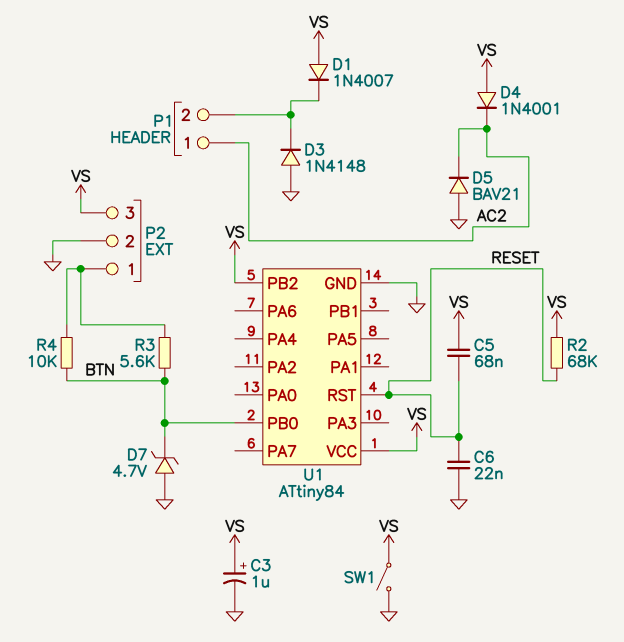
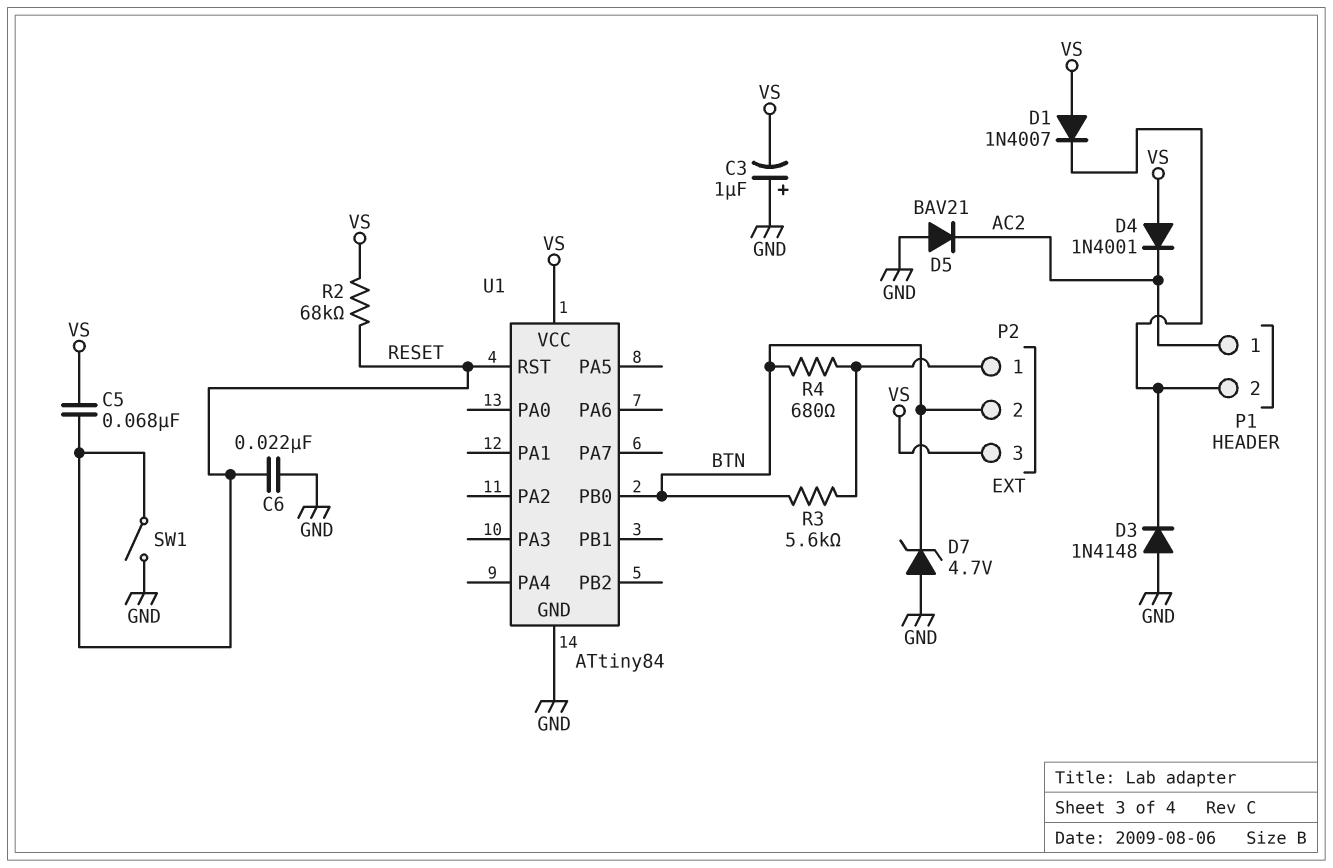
C3: 1uF (plus VS, minus GND) -> 1uF (plus GND, minus VS)
P2 pin 2: GND -> BTN
R4: 10k (BTN, P2/1) -> 680 (BTN, P2/1)
SW1: switch (GND, VS) -> switch (GND, RESET)
U1 pin PB2: VS -> none

